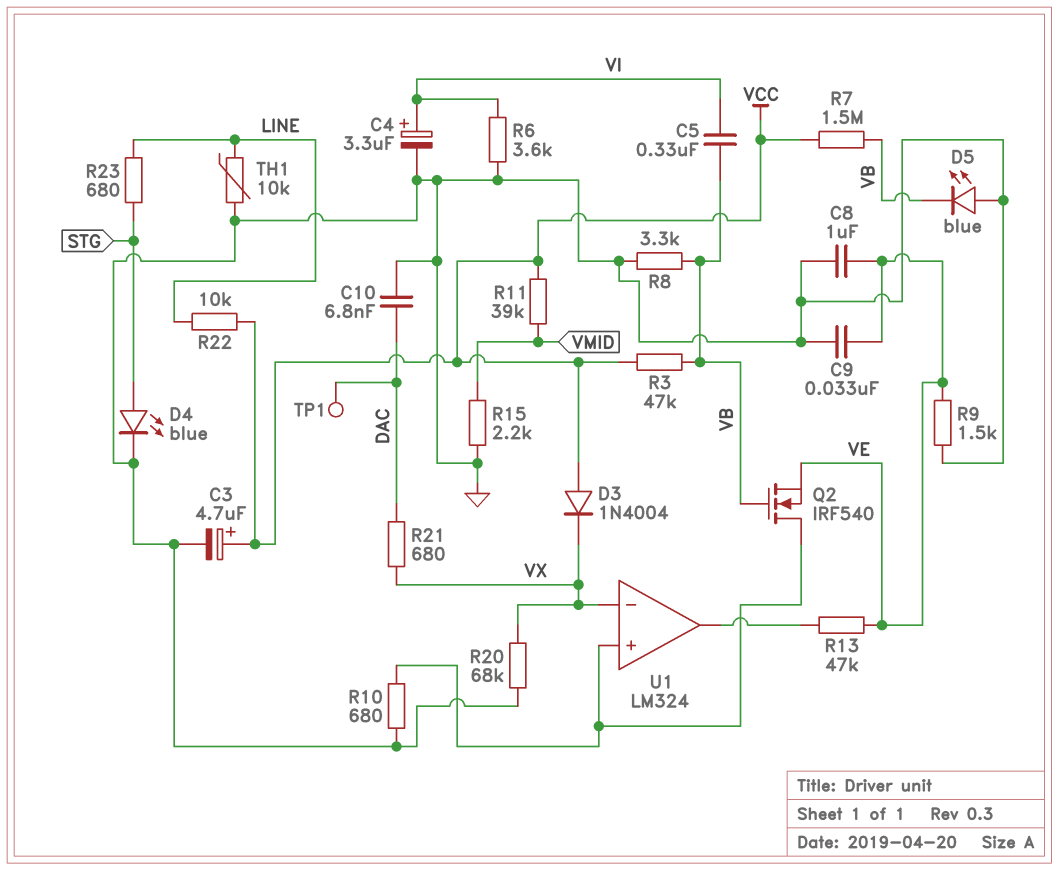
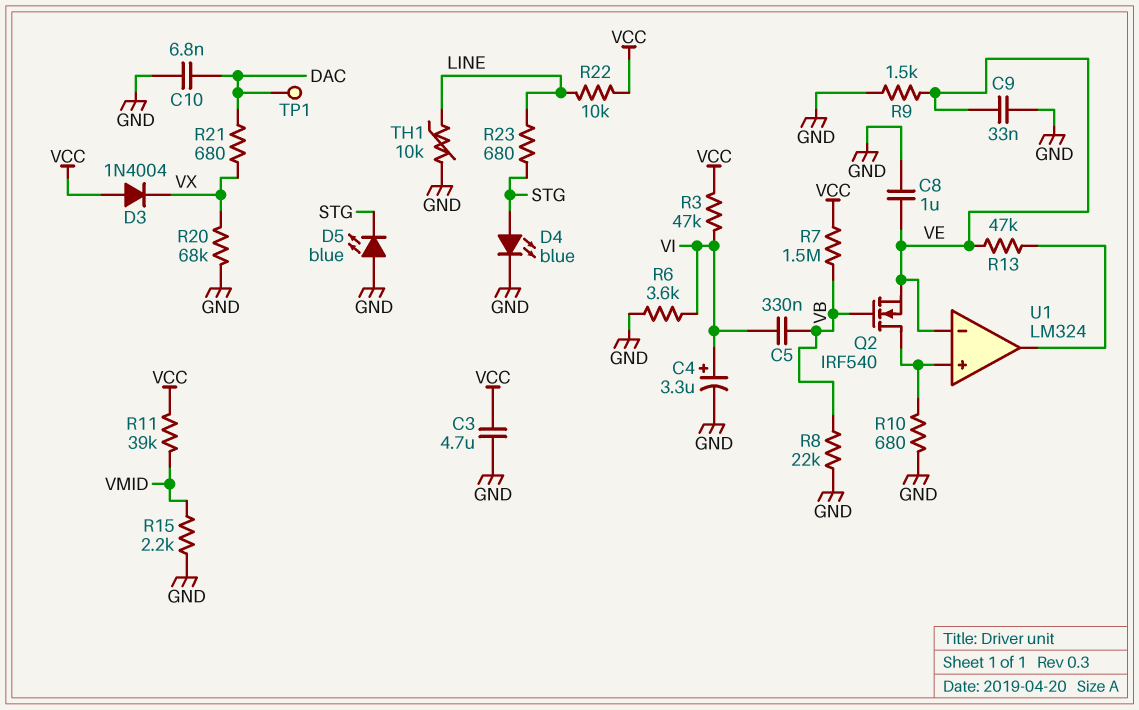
C3: 4.7uF (plus VCC, minus GND) -> 4.7uF (GND, VCC)
D5: LED blue (A GND, K VB) -> LED blue (A GND, K STG)
R3: 47k (VB, VCC) -> 47k (VCC, VI)
R8: 3.3k (GND, VB) -> 22k (GND, VB)
U1 pin in-: VX -> VE

